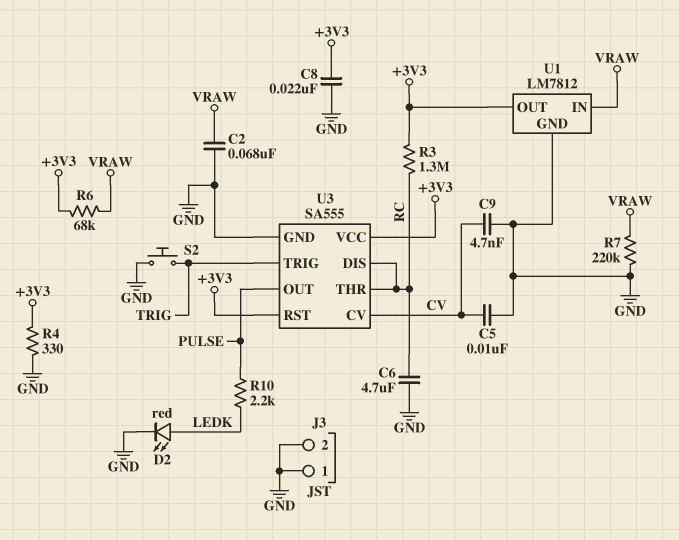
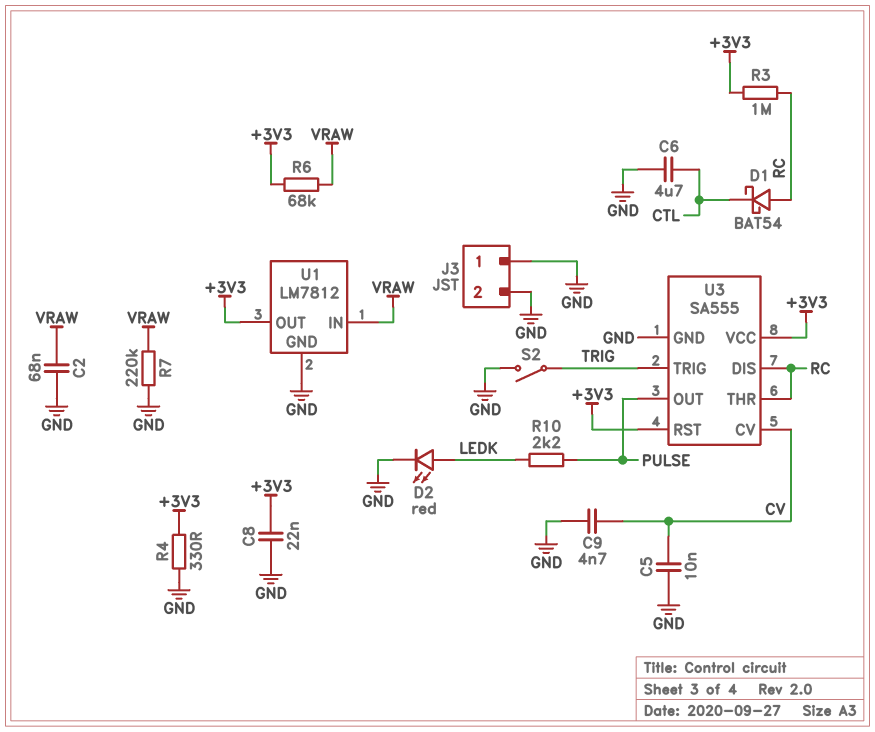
C6: 4.7uF (GND, RC) -> 4.7uF (CTL, GND)
D1: none -> schottky BAT54 (A RC, K CTL)
R3: 1.3M (+3V3, RC) -> 1M (+3V3, RC)
S2: button (GND, TRIG) -> switch (GND, TRIG)

